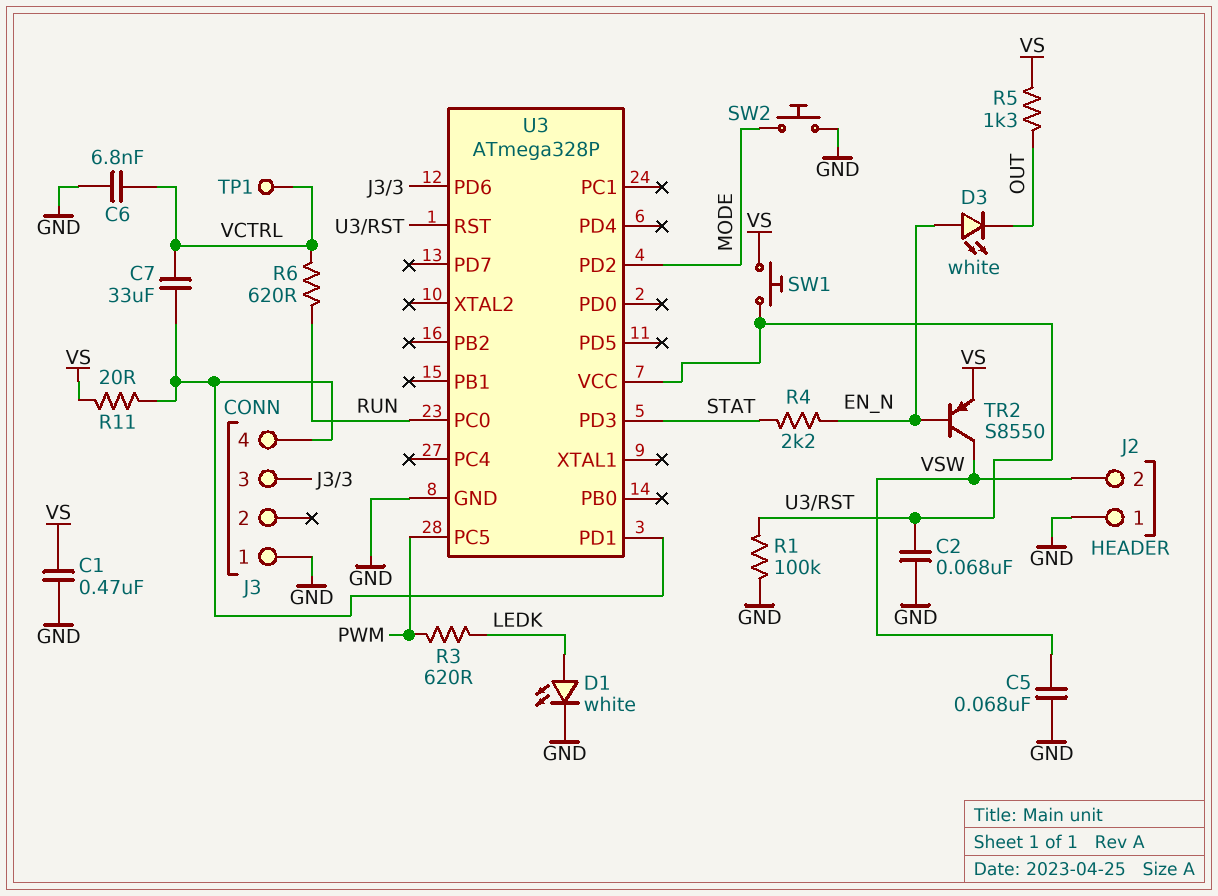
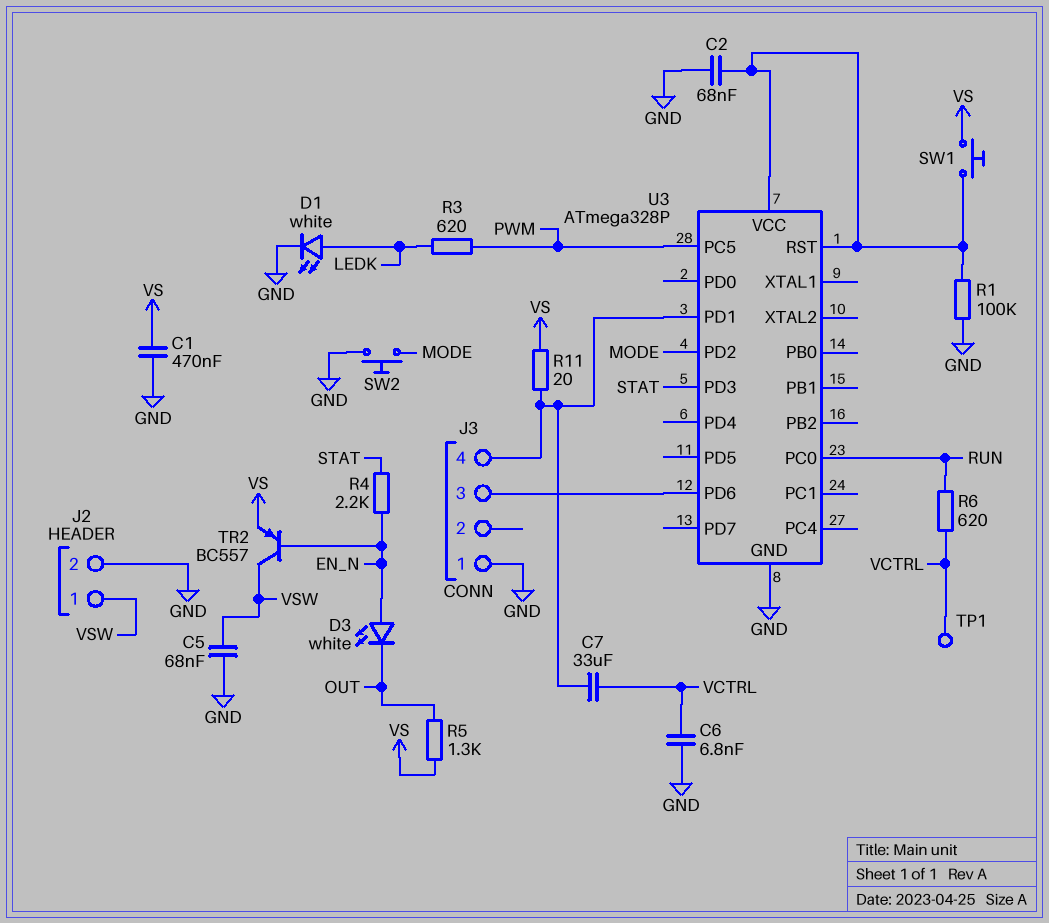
J2 pin 1: GND -> VSW
J2 pin 2: VSW -> GND
TR2: PNP S8550 (B EN_N, C VSW, E VS) -> PNP BC557 (B EN_N, C VSW, E VS)

